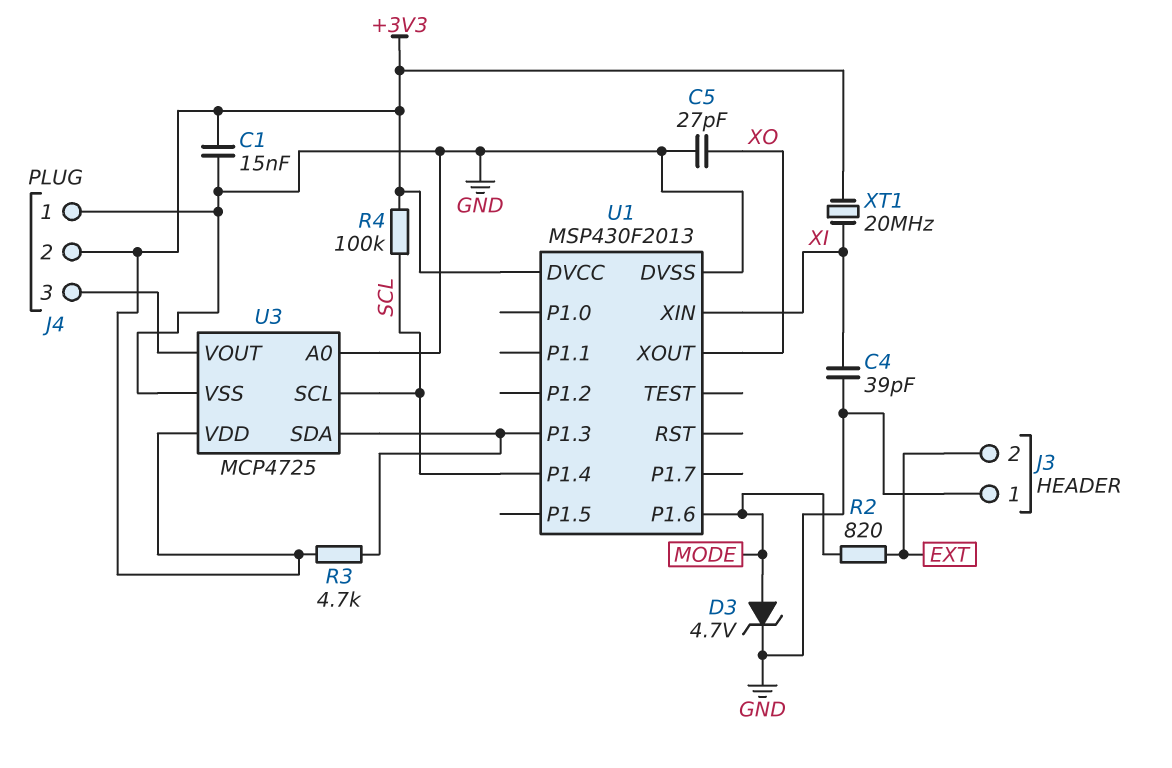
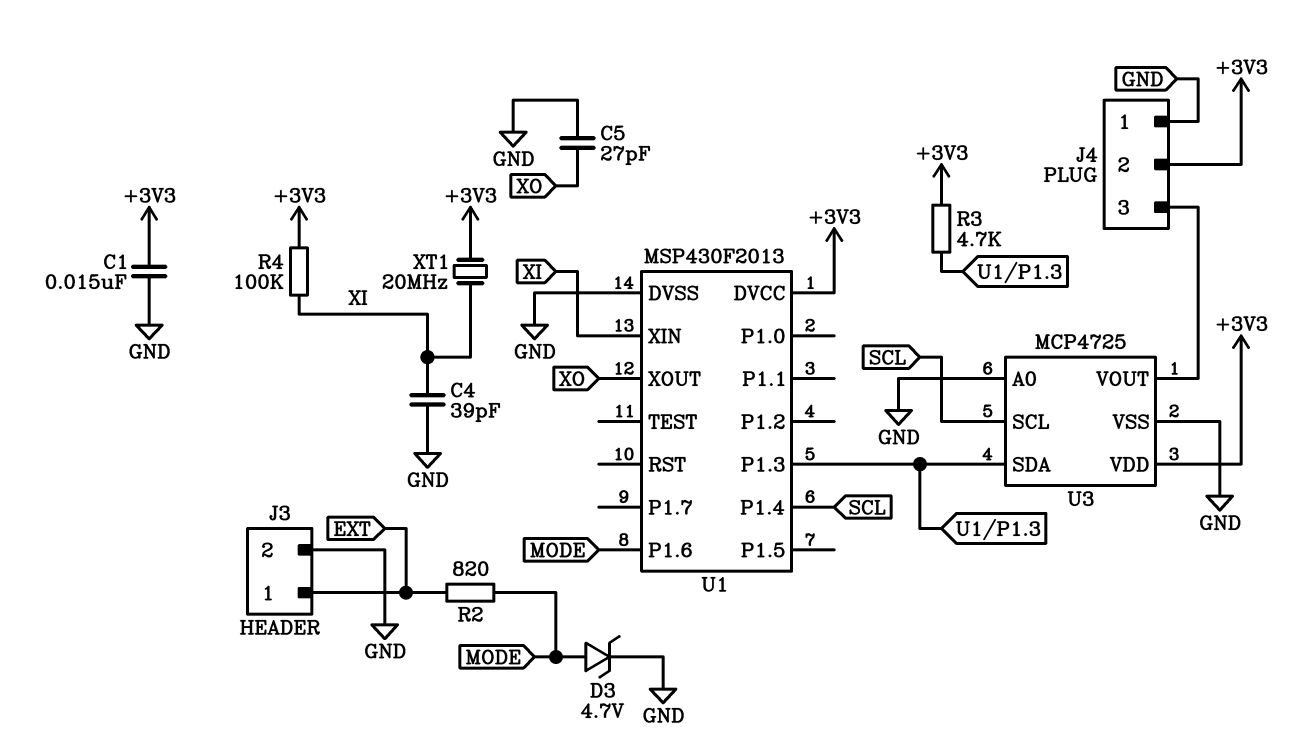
J3 pin 1: GND -> EXT
J3 pin 2: EXT -> GND
R4: 100k (+3V3, SCL) -> 100k (+3V3, XI)

